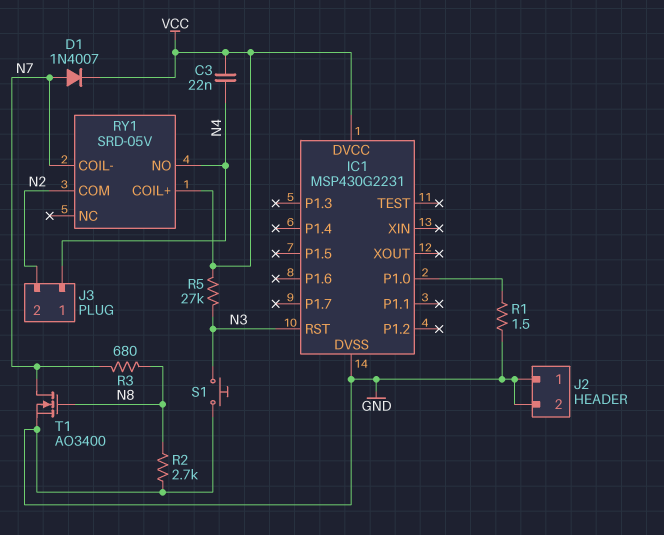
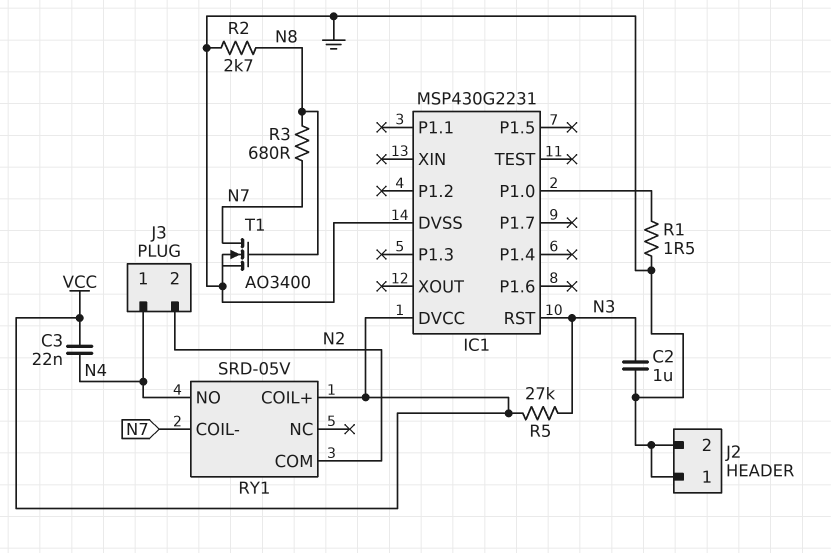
C2: none -> 1uF (GND, N3)
D1: diode 1N4007 (A N7, K VCC) -> none
S1: button (GND, N3) -> none

